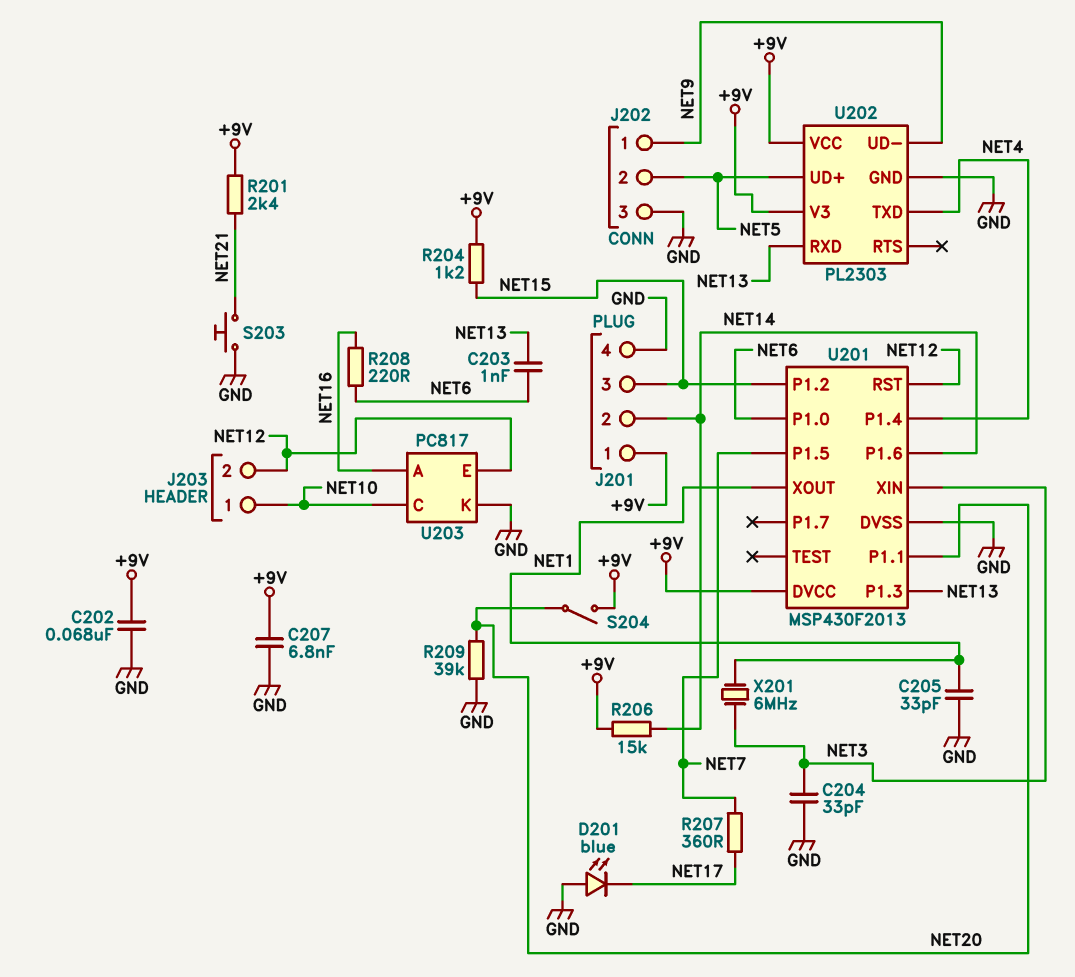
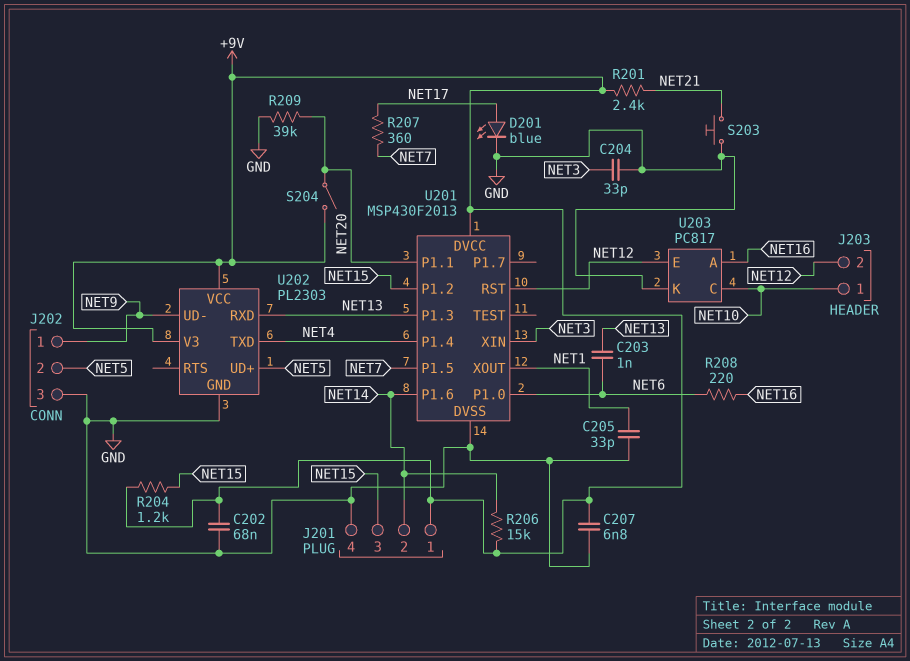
D201: LED blue (A GND, K NET17) -> LED blue (A NET17, K GND)
X201: 6MHz (NET1, NET3) -> none

